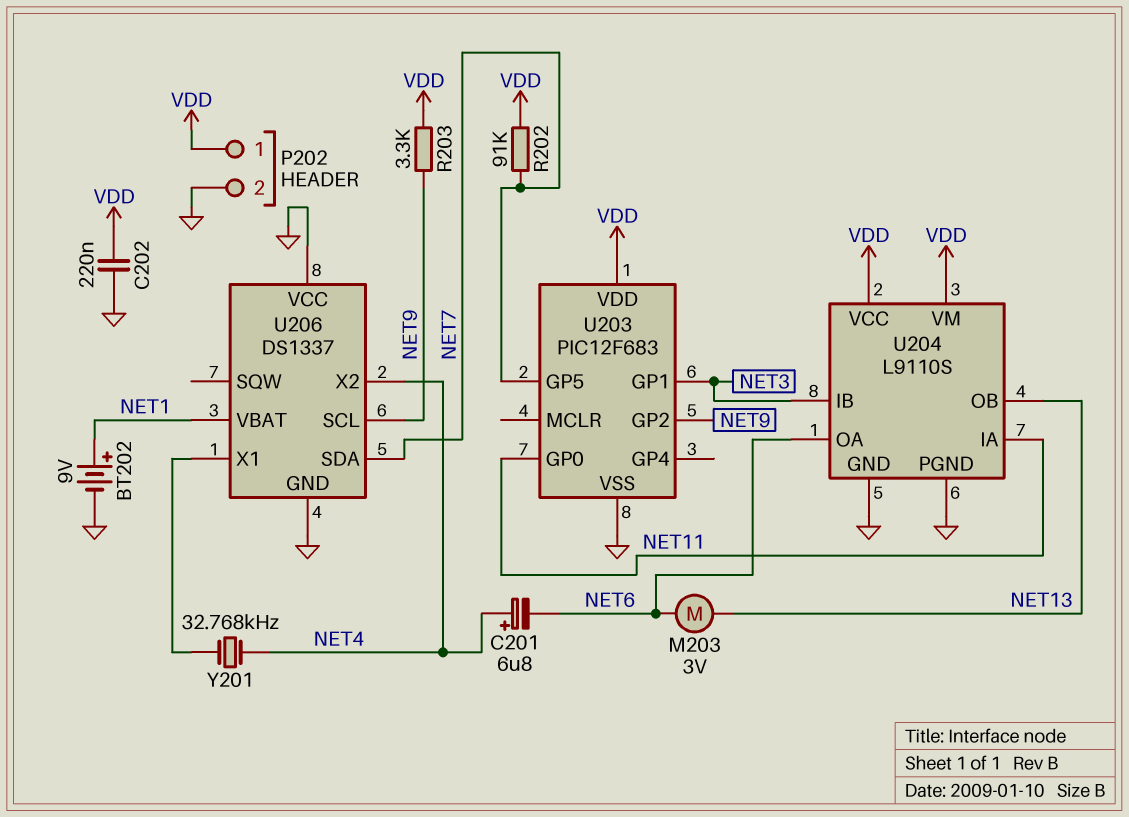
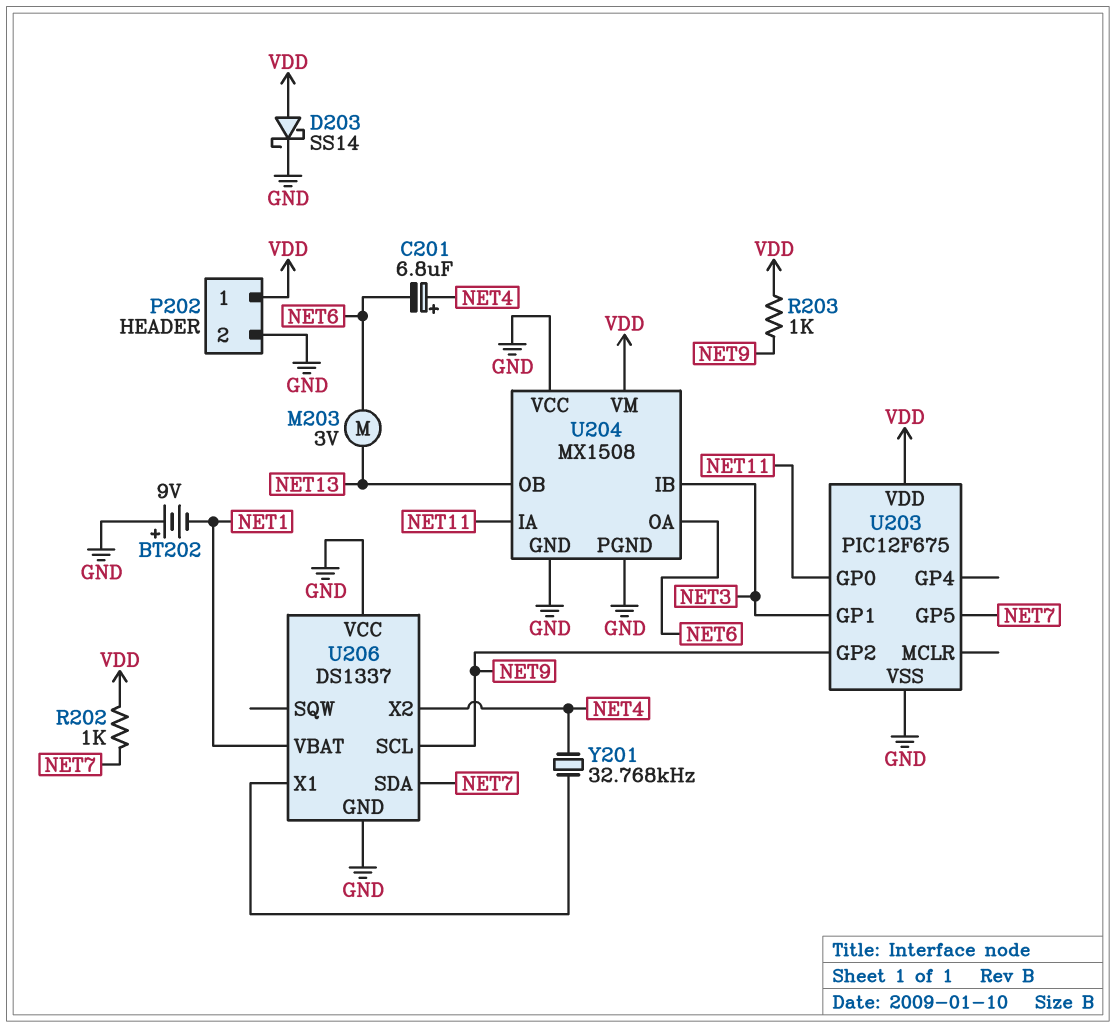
BT202: 9V (plus NET1, minus GND) -> 9V (plus GND, minus NET1)
C202: 220nF (GND, VDD) -> none
D203: none -> schottky SS14 (A VDD, K GND)
R202: 91k (NET7, VDD) -> 1k (NET7, VDD)
R203: 3.3k (NET9, VDD) -> 1k (NET9, VDD)
U203: PIC12F683 -> PIC12F675
U204: L9110S -> MX1508
U204 pin VCC: VDD -> GND

